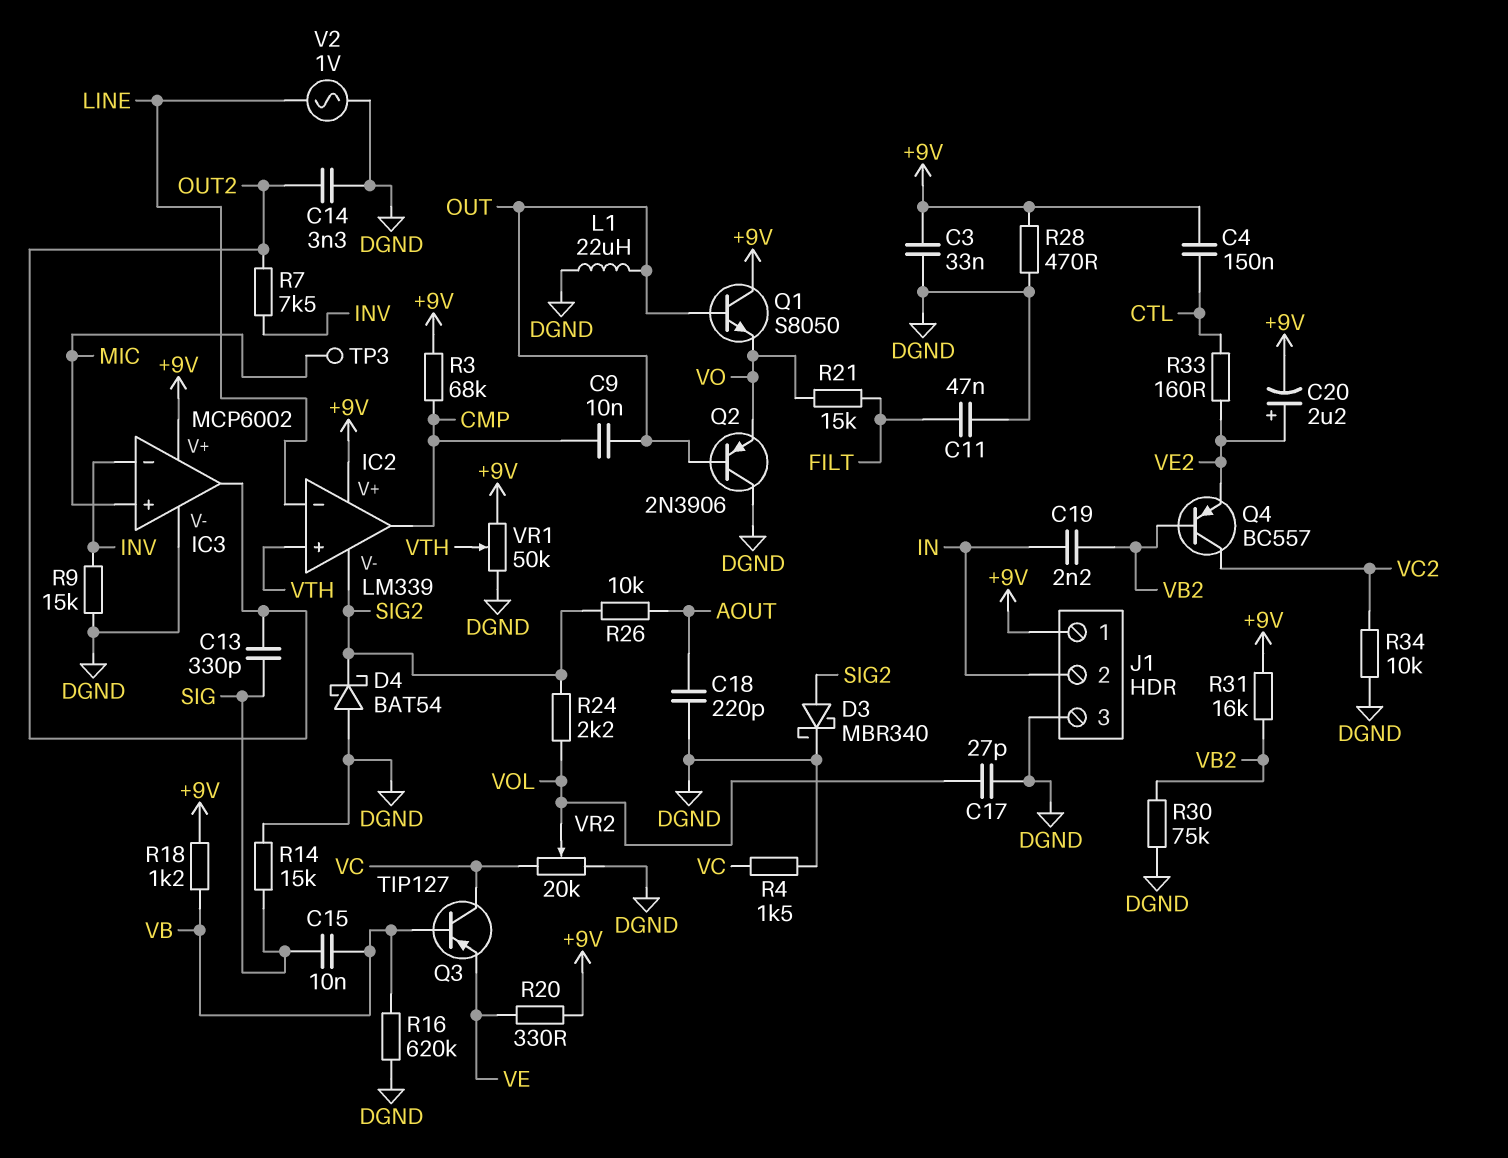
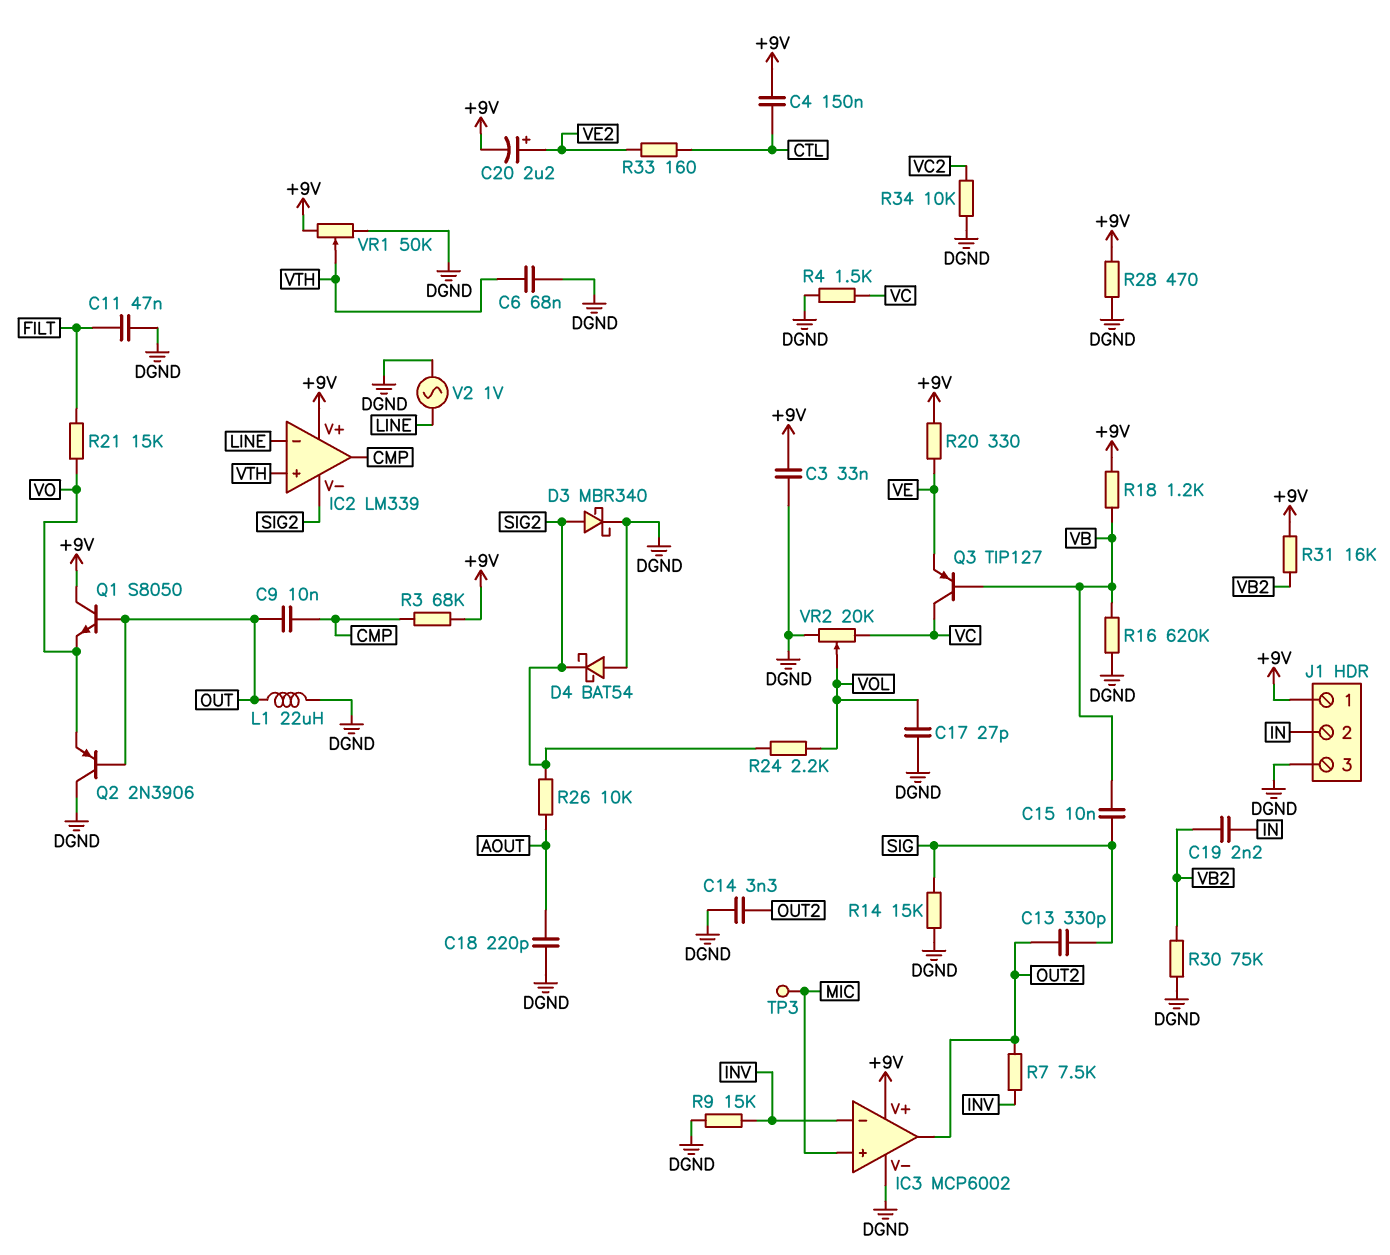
C6: none -> 68nF (DGND, VTH)
Q4: PNP BC557 (B VB2, C VC2, E VE2) -> none

